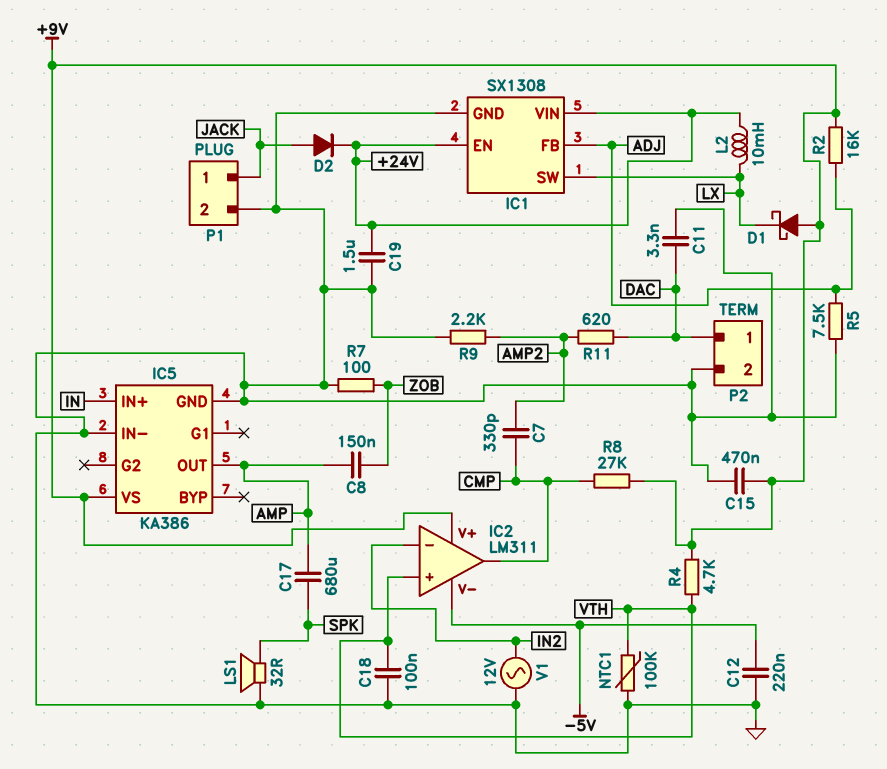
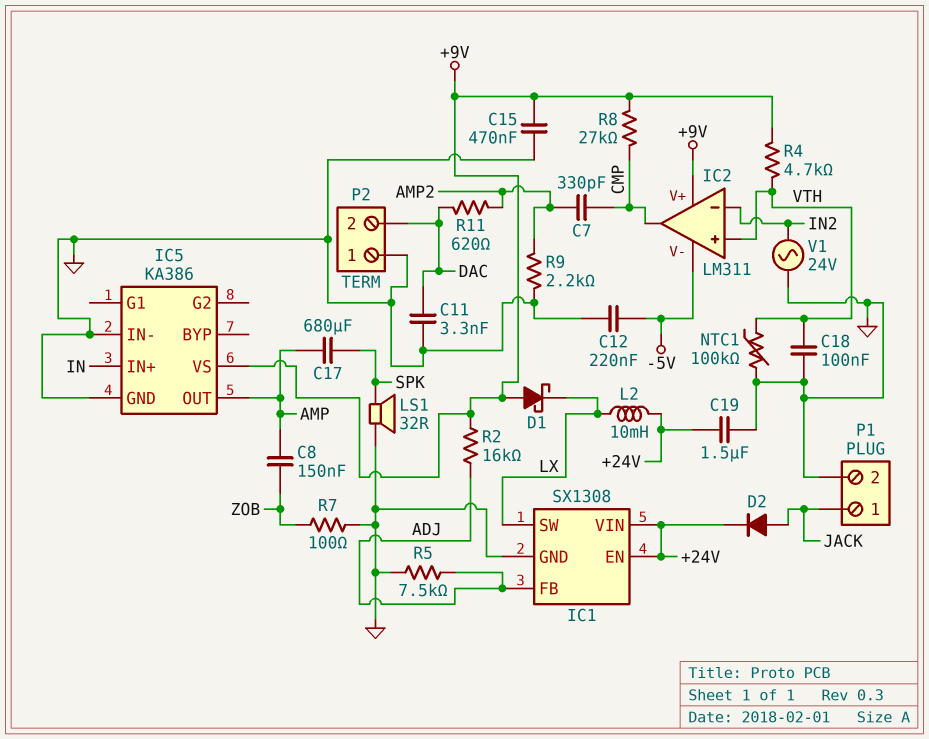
P2 pin 1: DAC -> GND
P2 pin 2: GND -> DAC
V1: AC 12V (GND, IN2) -> AC 24V (GND, IN2)

